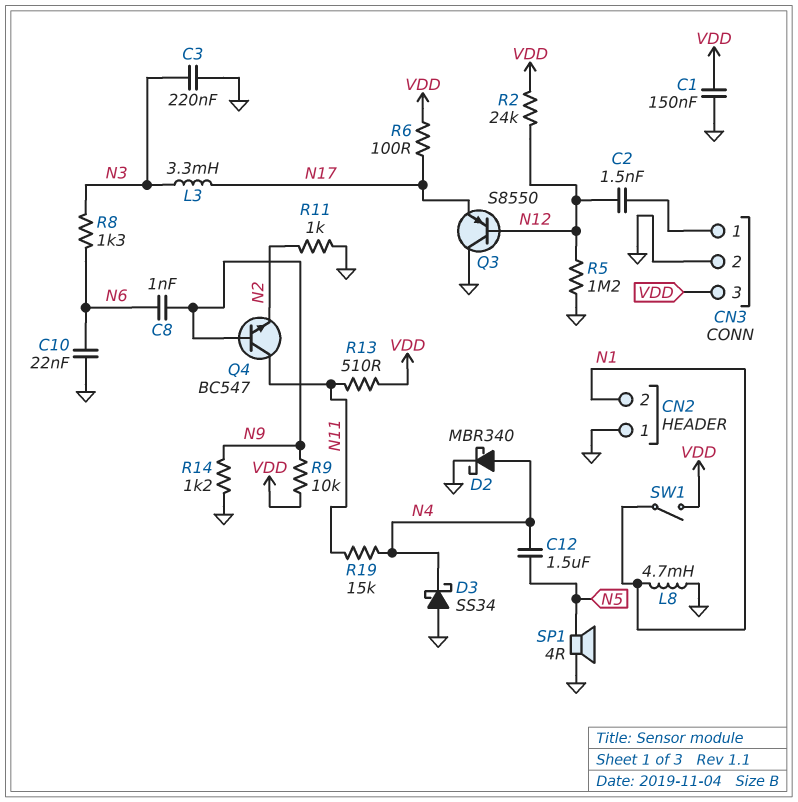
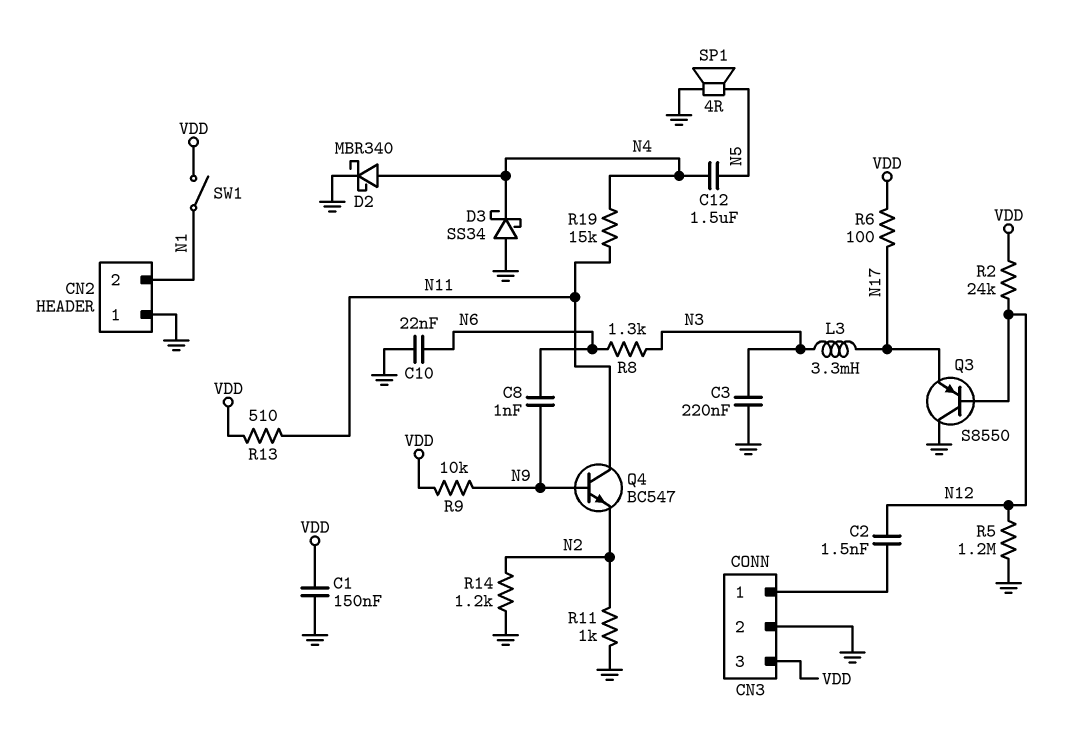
L8: 4.7mH (GND, N1) -> none
R14: 1.2k (GND, N9) -> 1.2k (GND, N2)

